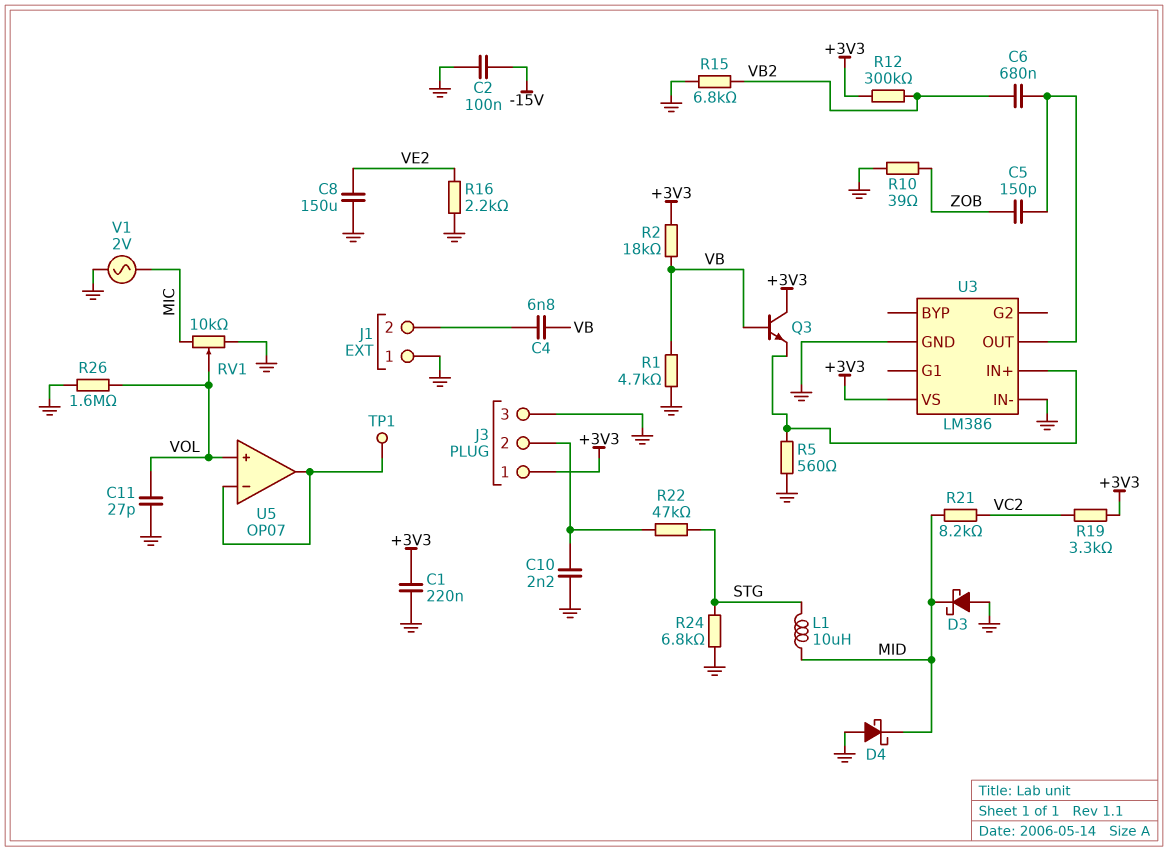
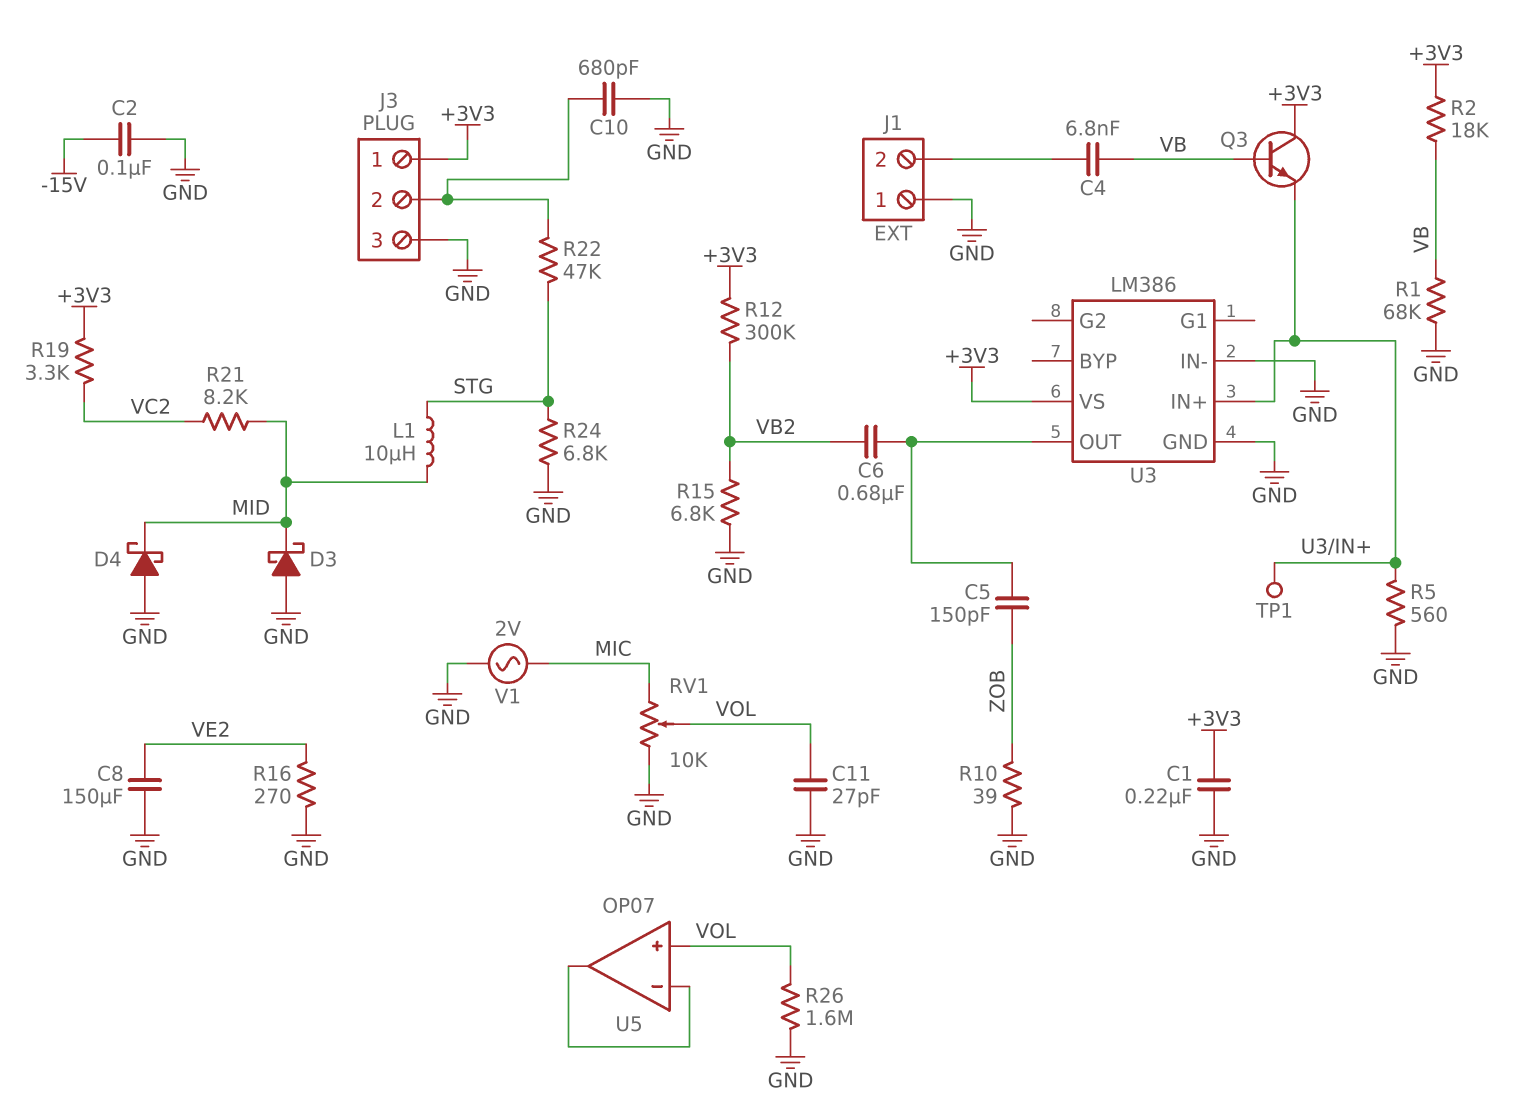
C10: 2.2nF (GND, J3/2) -> 680pF (GND, J3/2)
R1: 4.7k (GND, VB) -> 68k (GND, VB)
R16: 2.2k (GND, VE2) -> 270 (GND, VE2)
TP1: test point (U5/in-) -> test point (U3/IN+)

